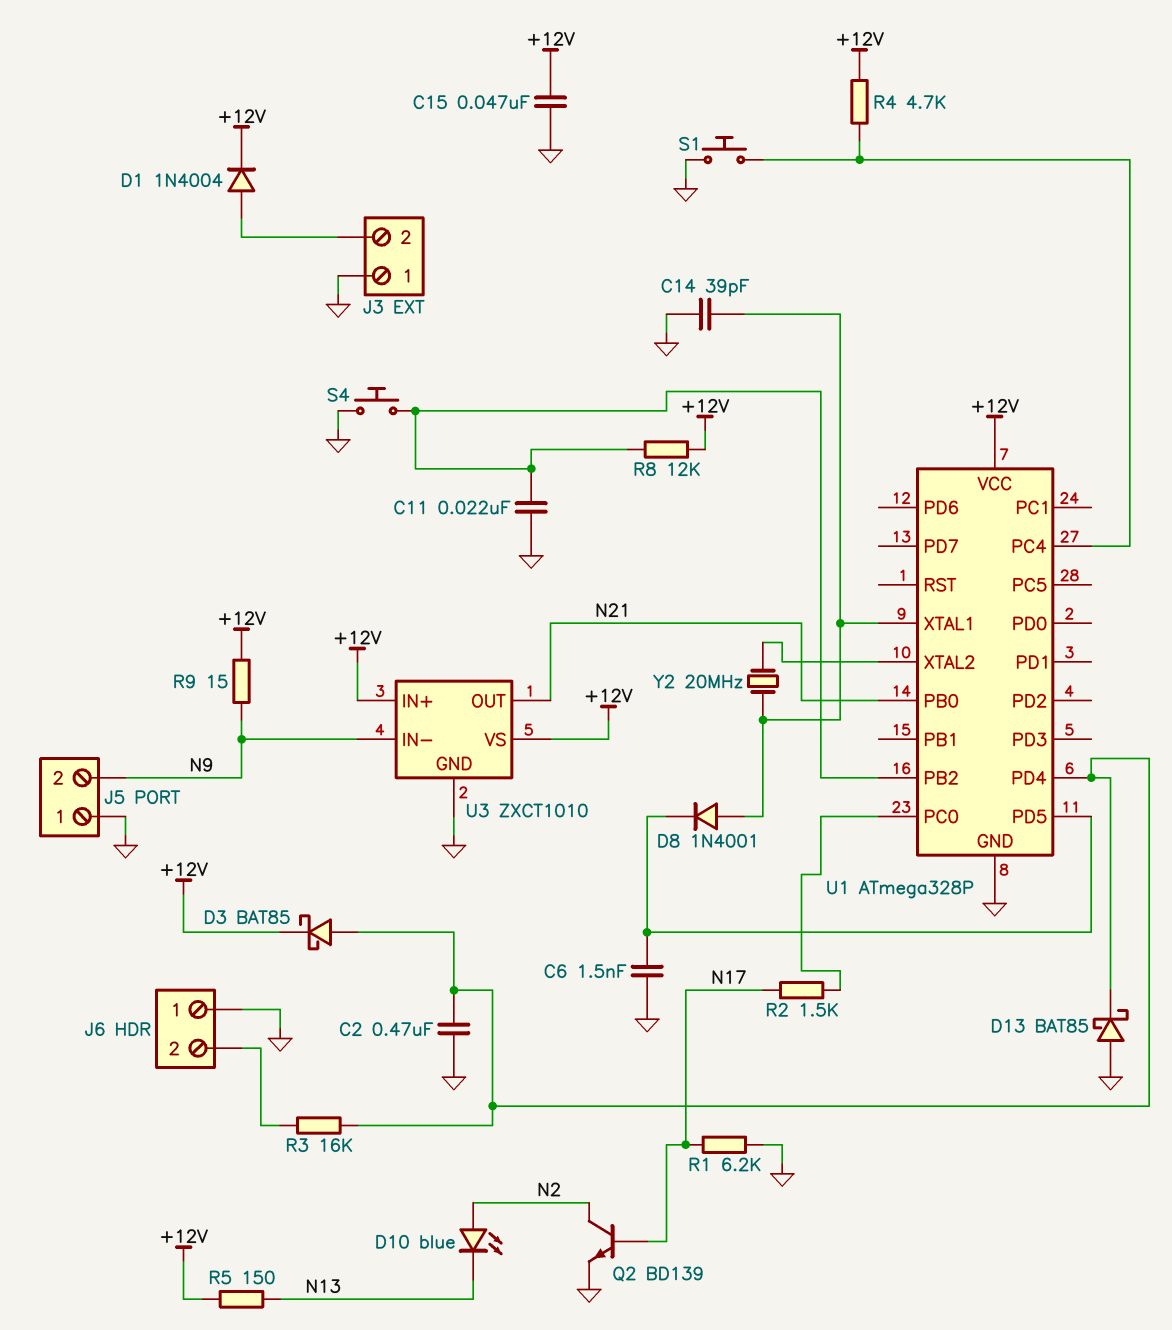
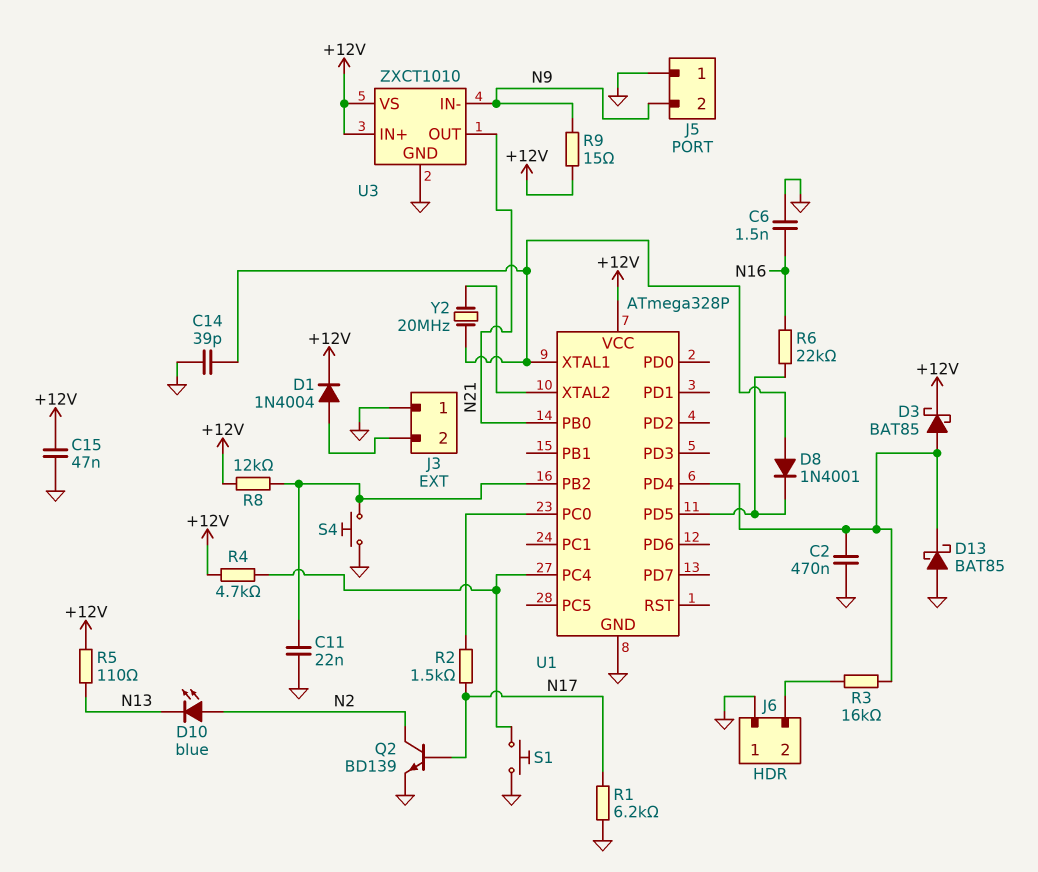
C6: 1.5nF (GND, U1/PD5) -> 1.5nF (GND, N16)
R5: 150 (+12V, N13) -> 110 (+12V, N13)
R6: none -> 22k (N16, U1/PD5)

